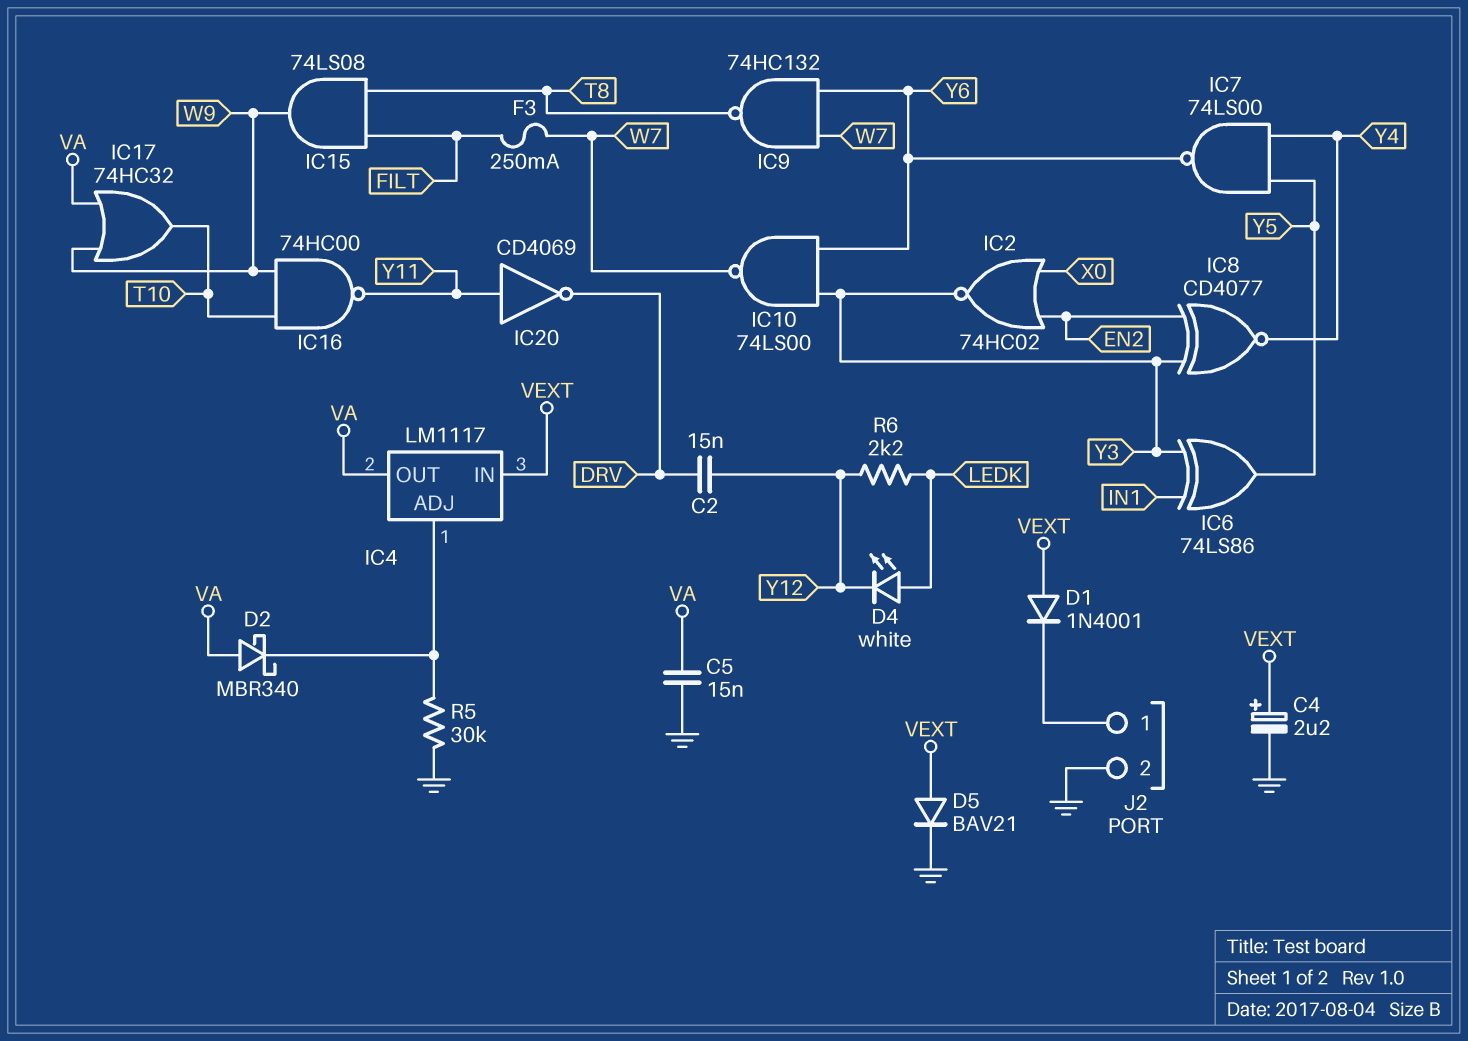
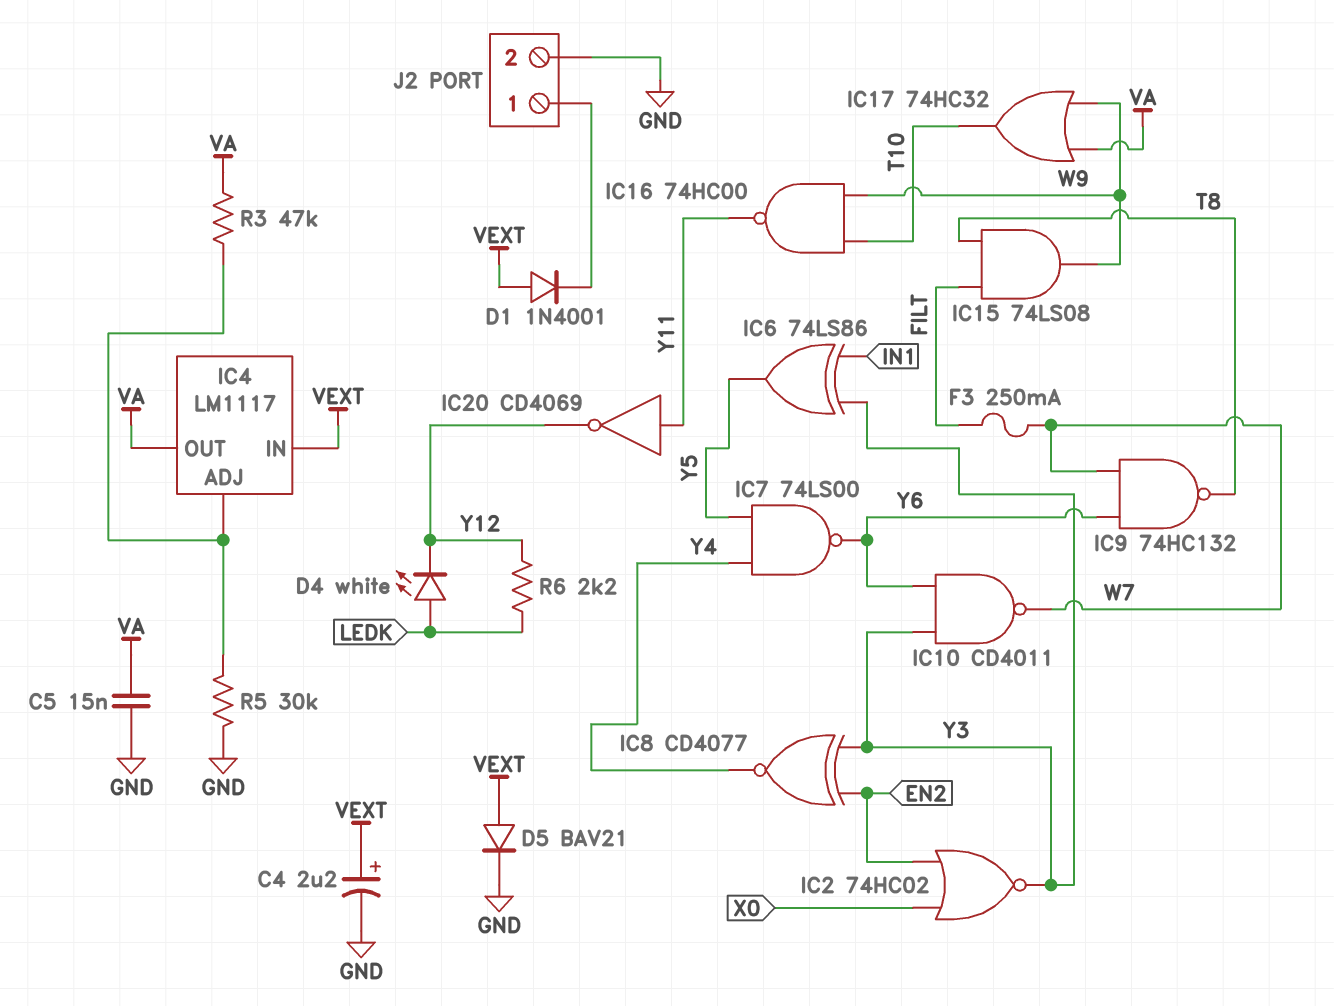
C2: 15nF (DRV, Y12) -> none
D2: schottky MBR340 (A VA, K IC4/ADJ) -> none
IC10: NAND 74LS00 (in Y3, in Y6, out W7) -> NAND CD4011 (in Y3, in Y6, out W7)
IC20: NOT CD4069 (in Y11, out DRV) -> NOT CD4069 (in Y11, out Y12)
R3: none -> 47k (IC4/ADJ, VA)

